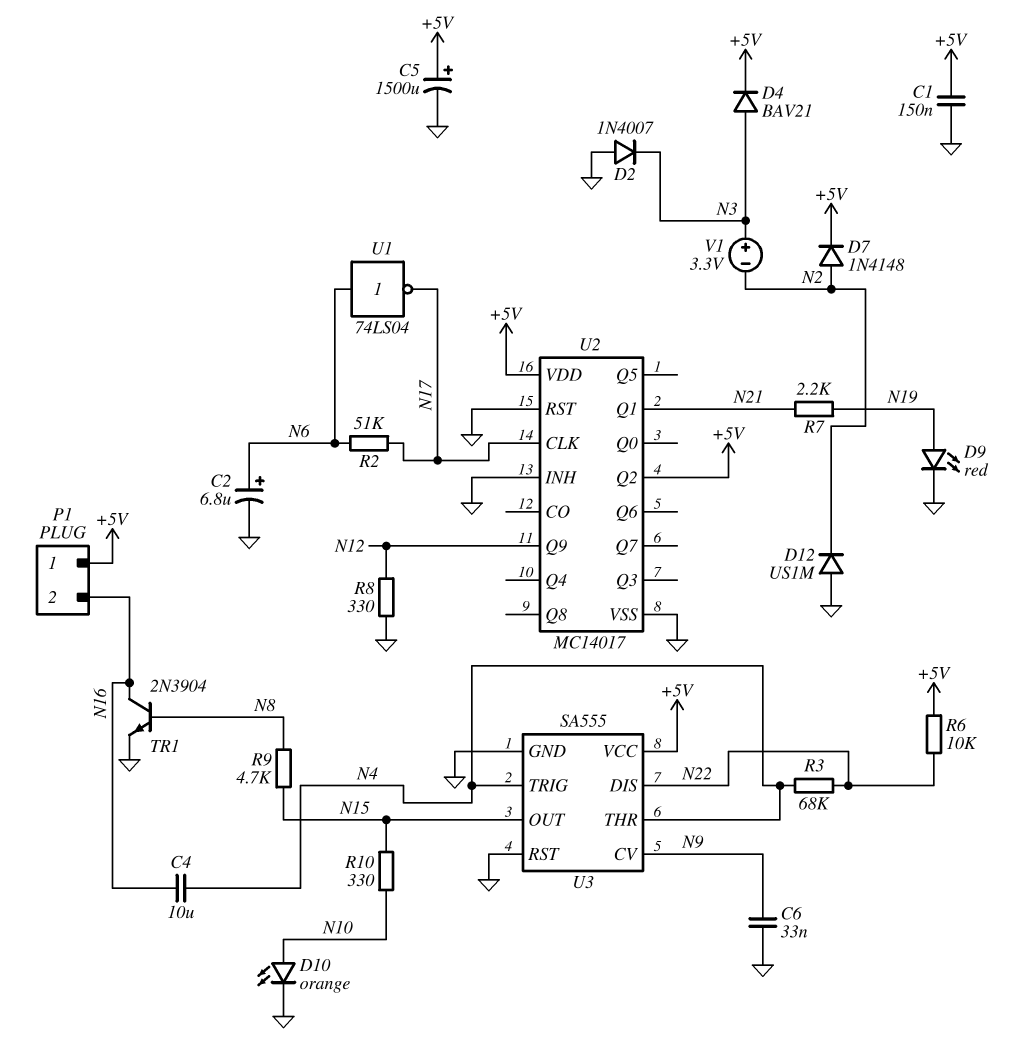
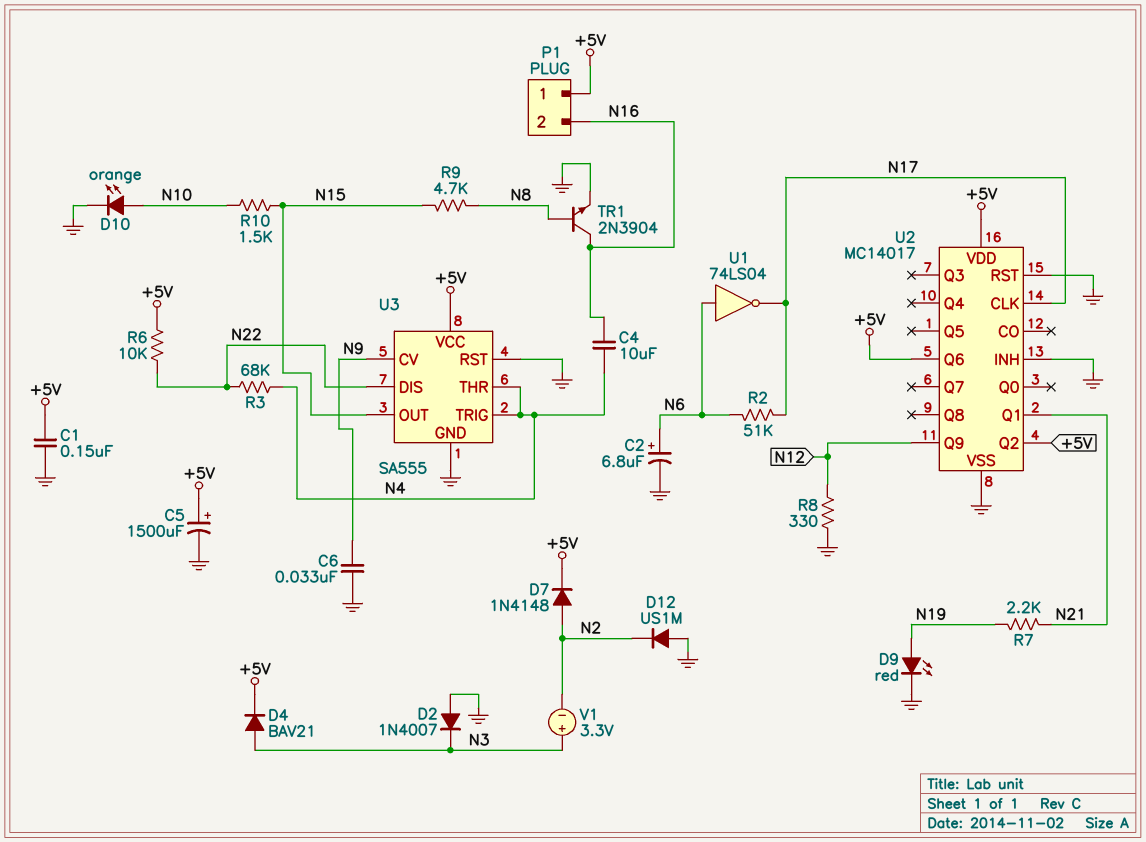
R10: 330 (N10, N15) -> 1.5k (N10, N15)
U2 pin Q6: none -> +5V

